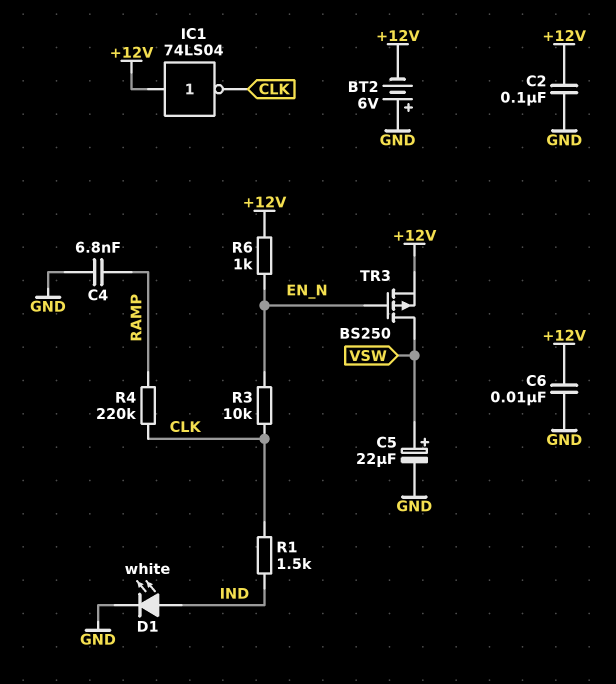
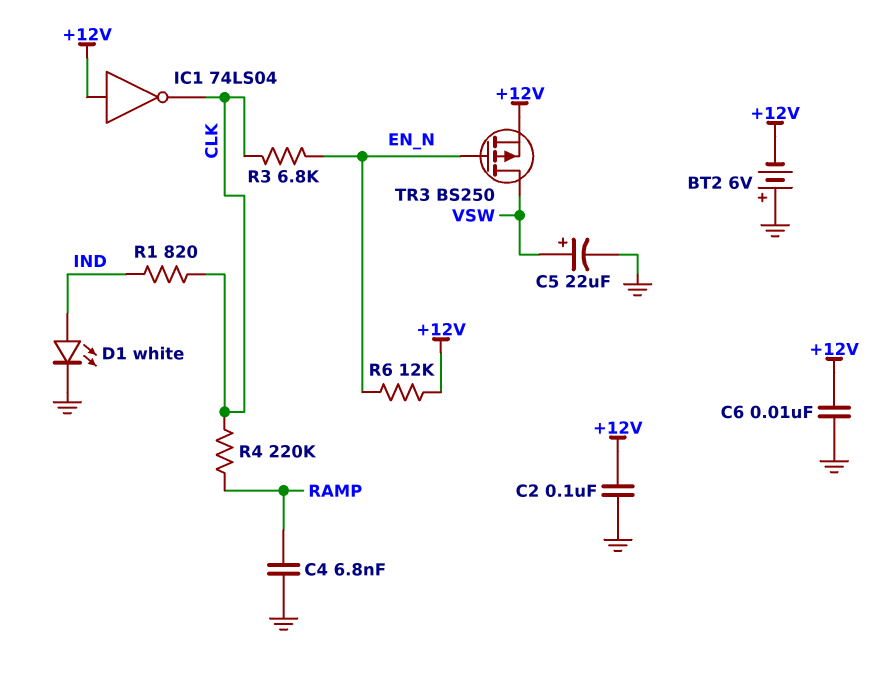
R1: 1.5k (CLK, IND) -> 820 (CLK, IND)
R3: 10k (CLK, EN_N) -> 6.8k (CLK, EN_N)
R6: 1k (+12V, EN_N) -> 12k (+12V, EN_N)

